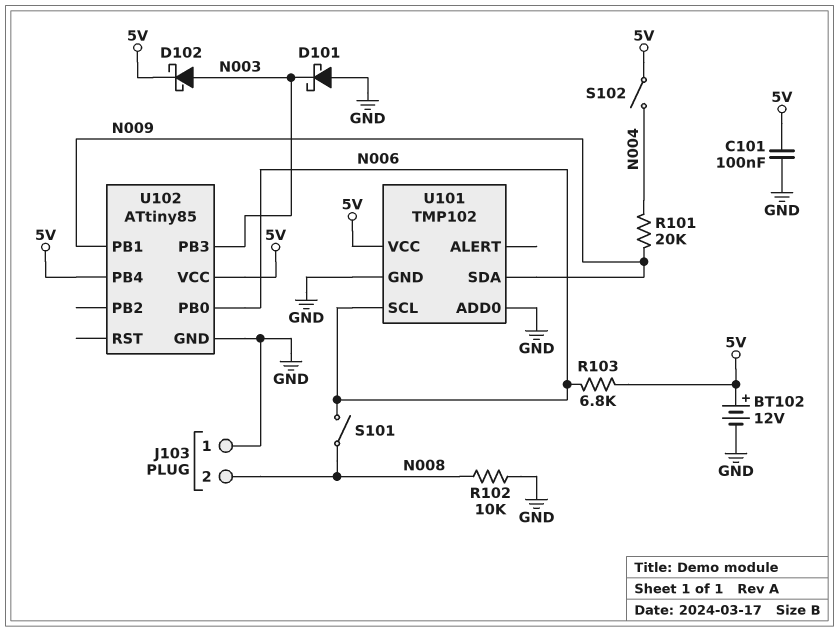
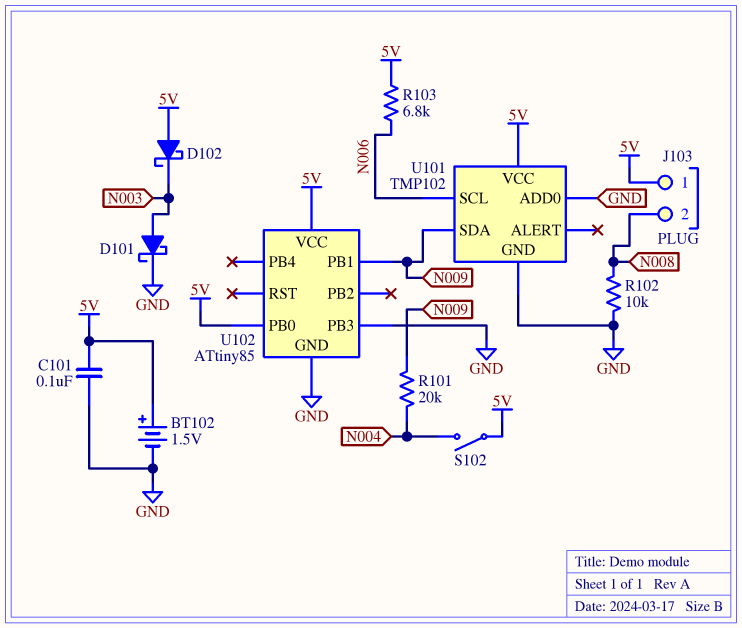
BT102: 12V (plus 5V, minus GND) -> 1.5V (plus 5V, minus GND)
D101: schottky (A GND, K N003) -> schottky (A N003, K GND)
D102: schottky (A N003, K 5V) -> schottky (A 5V, K N003)
J103 pin 1: GND -> 5V
S101: switch (N006, N008) -> none
U102 pin PB0: N006 -> 5V
U102 pin PB3: N003 -> GND
U102 pin PB4: 5V -> none

